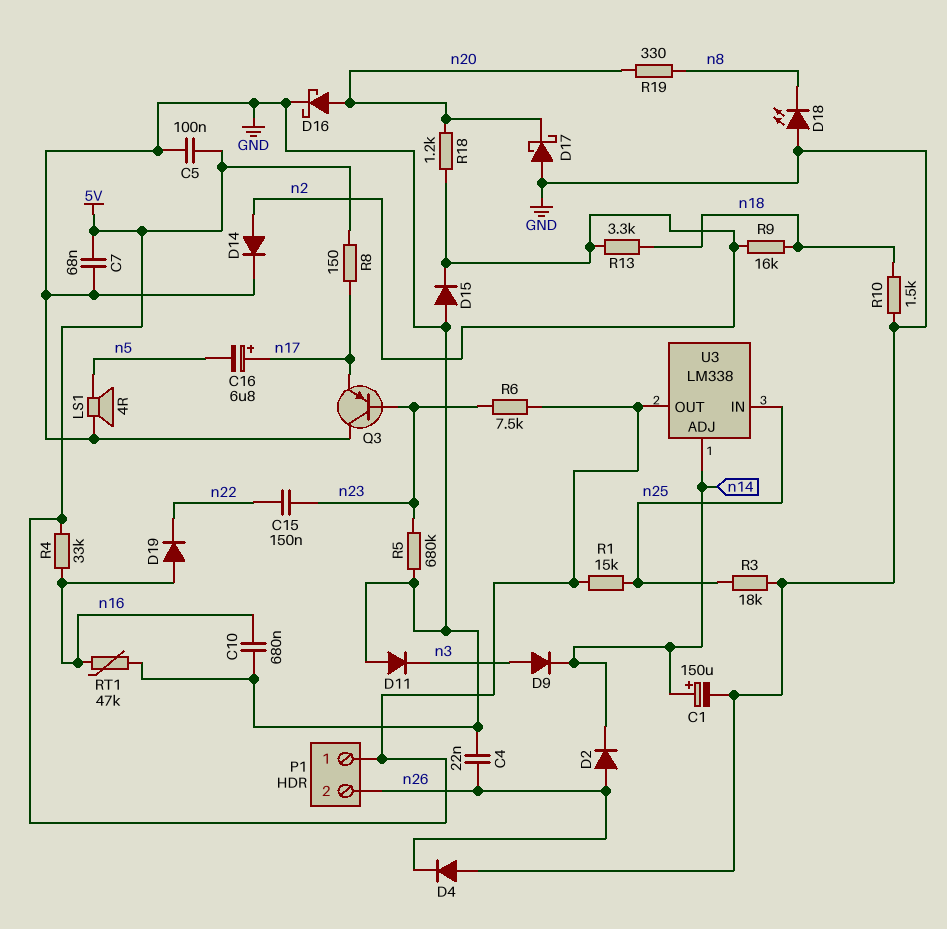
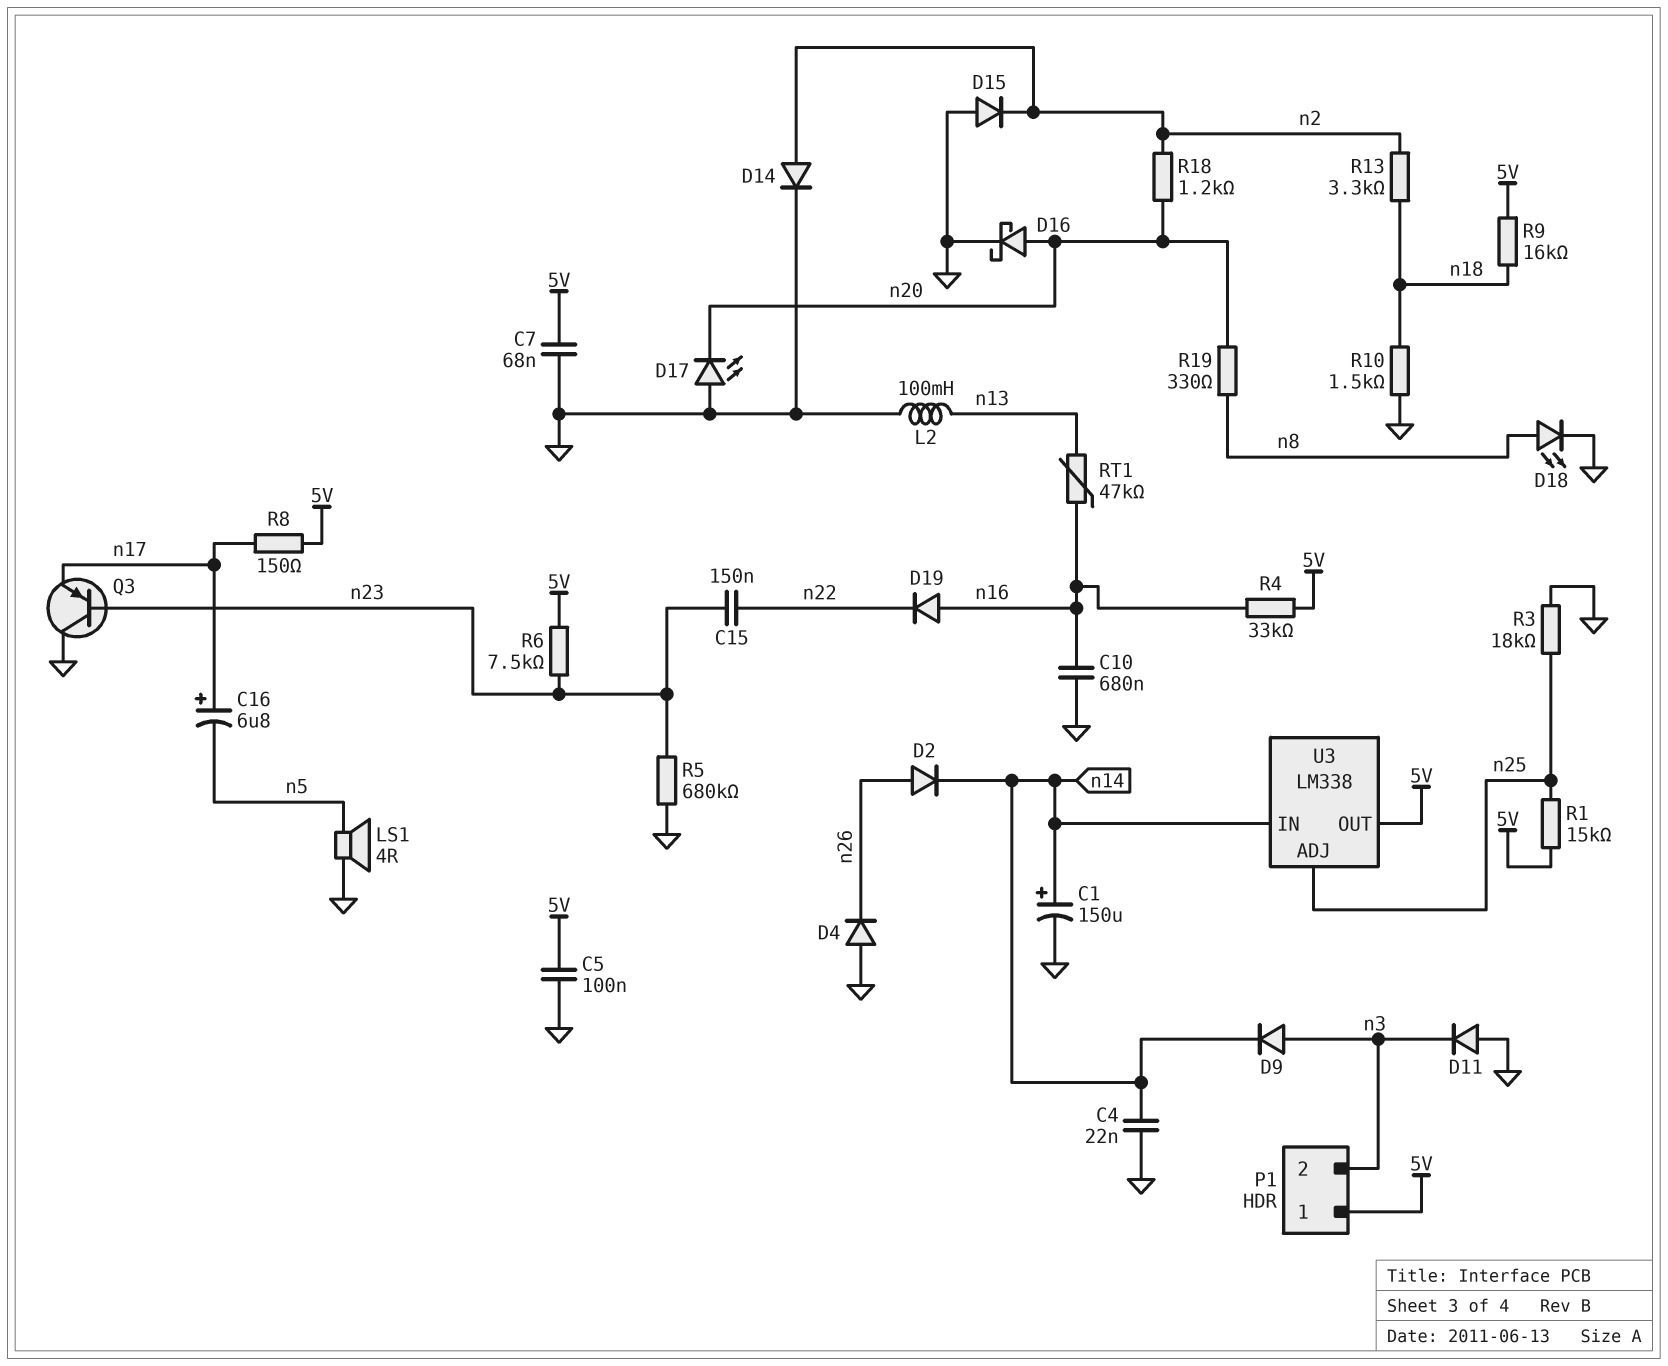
C4: 22nF (GND, n26) -> 22nF (GND, n14)
D17: schottky (A GND, K n20) -> LED (A GND, K n20)
D18: LED (A GND, K n8) -> LED (A n8, K GND)
L2: none -> 100mH (GND, n13)
P1 pin 2: n26 -> n3
R9: 16k (n2, n18) -> 16k (5V, n18)
RT1: 47k (GND, n16) -> 47k (n13, n16)
U3 pin ADJ: n14 -> n25
U3 pin IN: n25 -> n14

